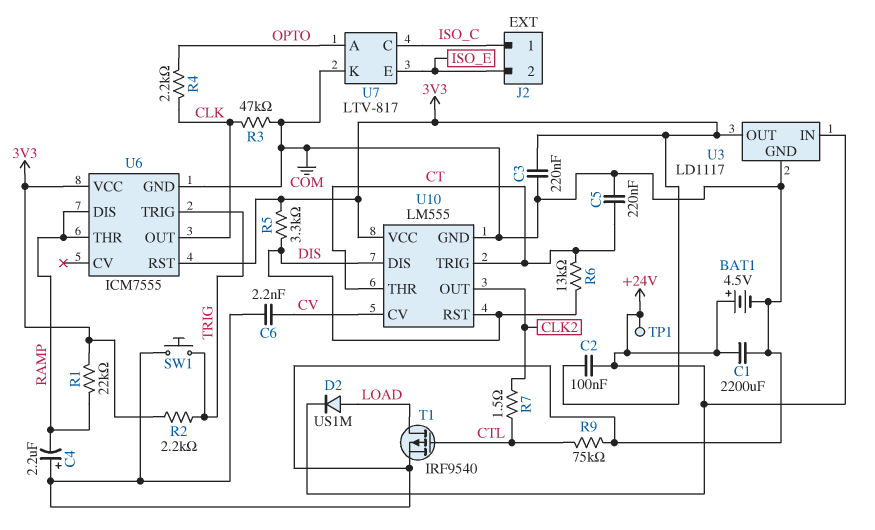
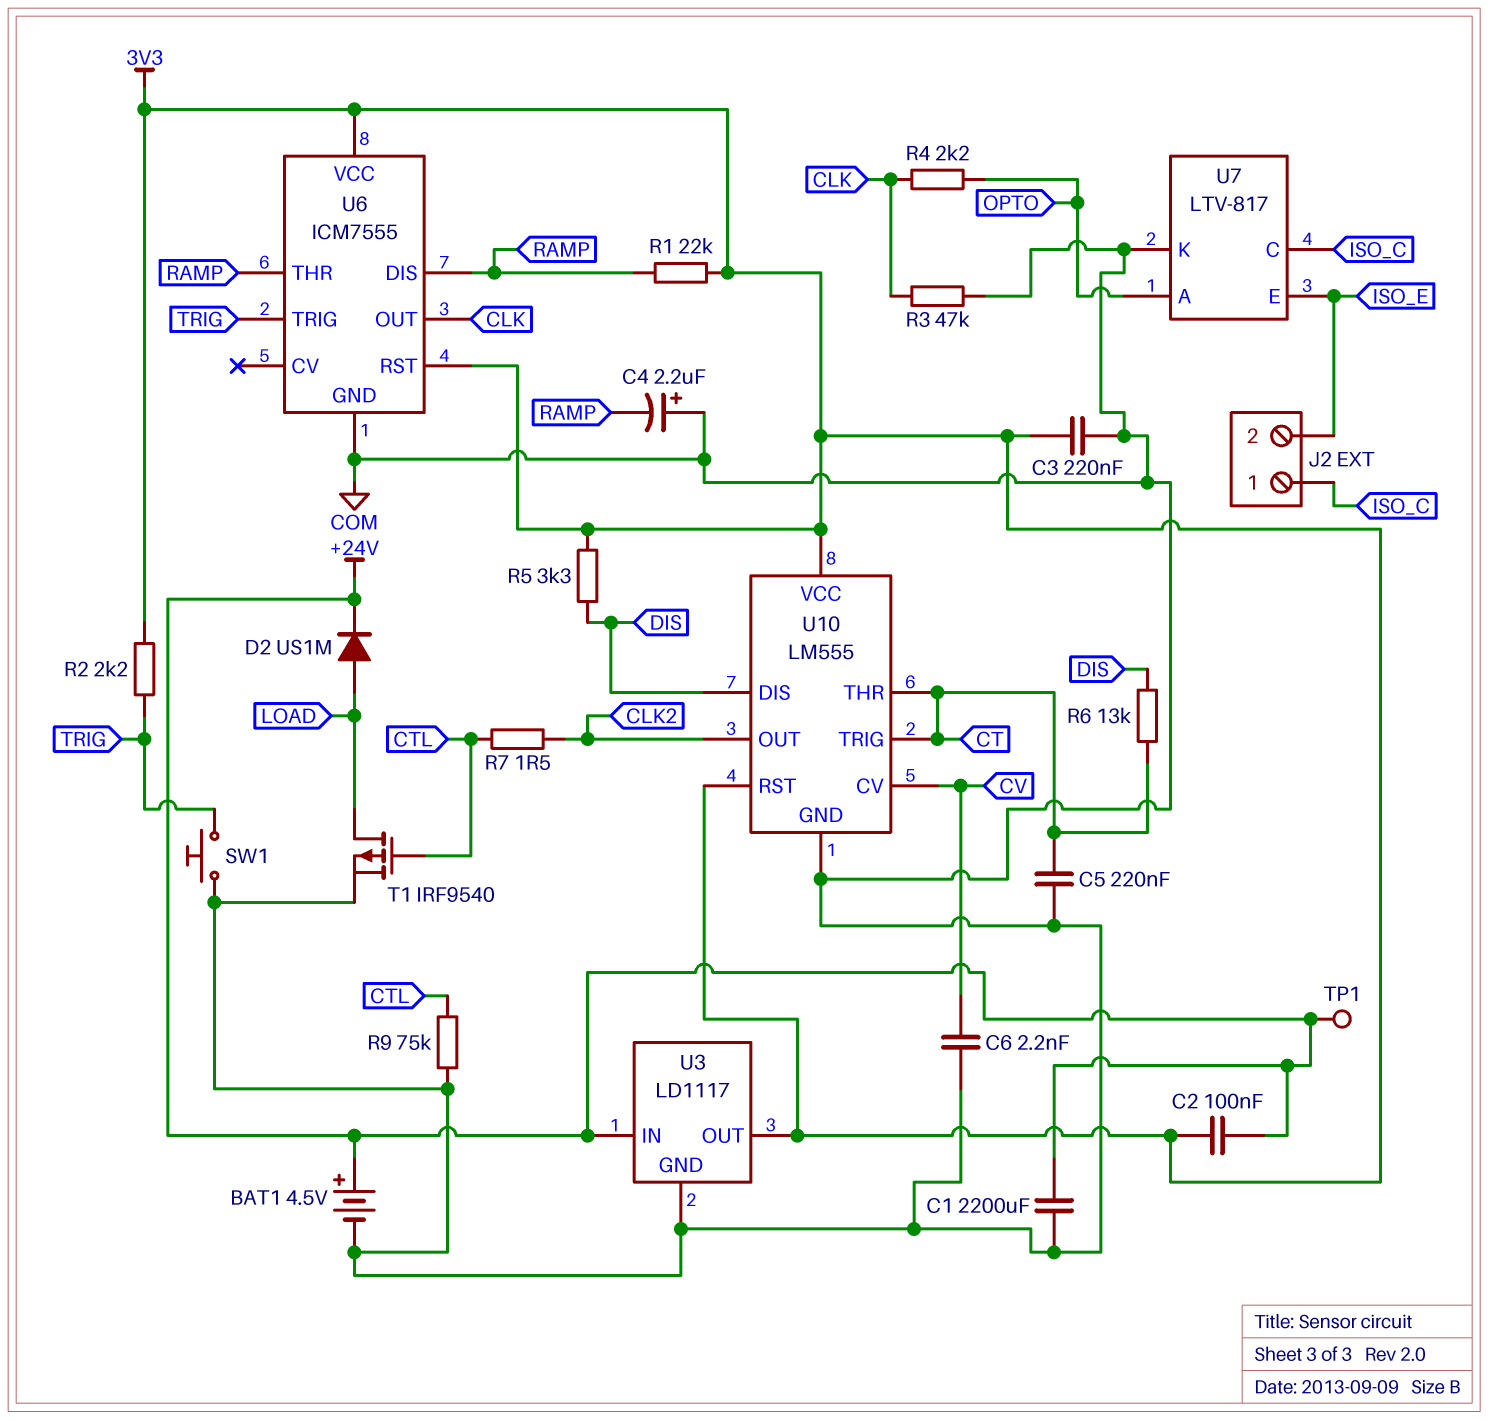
U10 pin RST: DIS -> 3V3

